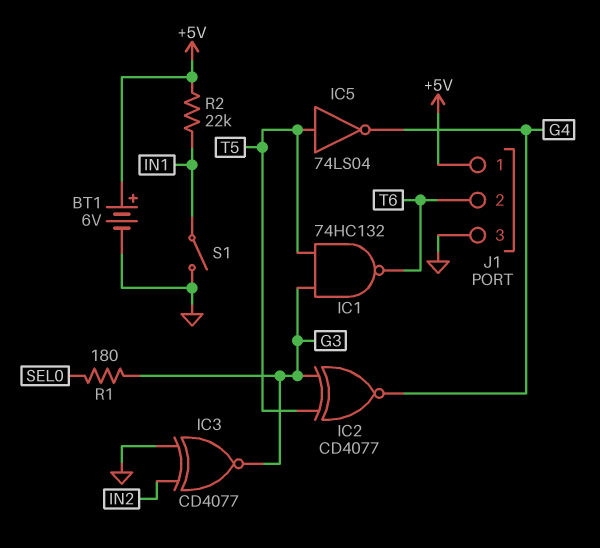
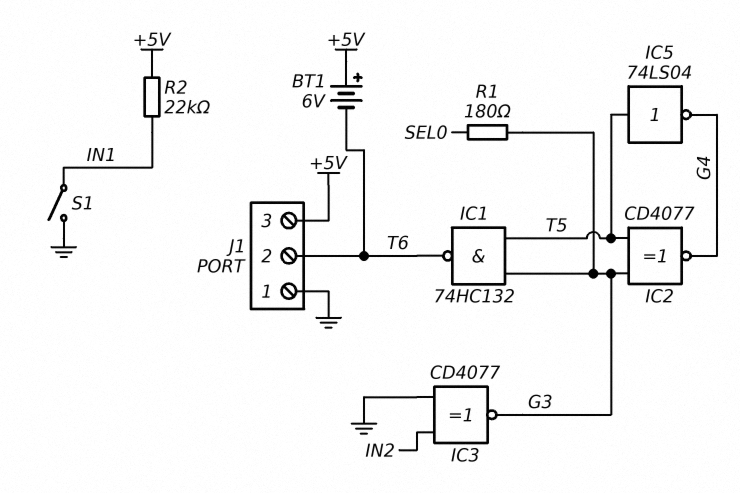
BT1: 6V (plus +5V, minus GND) -> 6V (plus +5V, minus T6)
J1 pin 1: +5V -> GND
J1 pin 3: GND -> +5V

